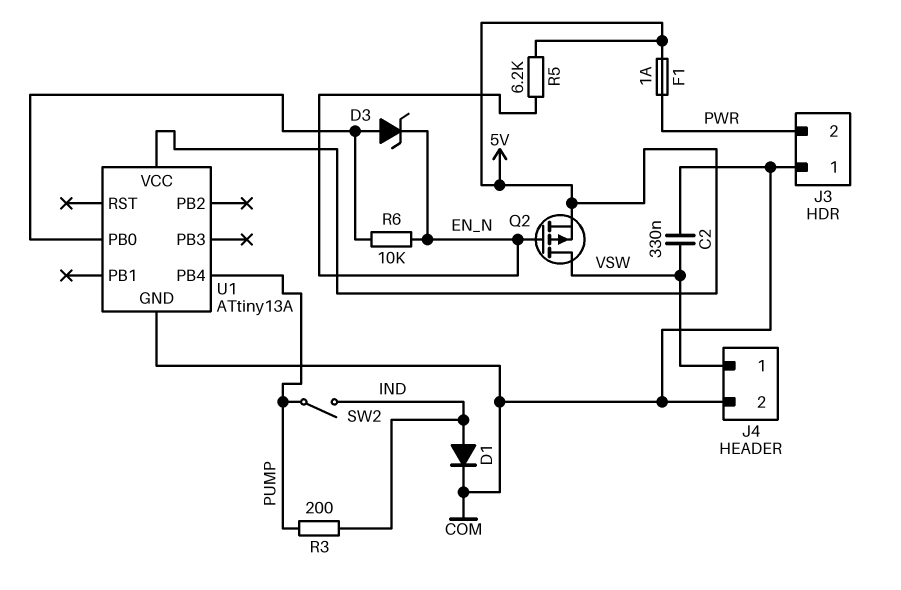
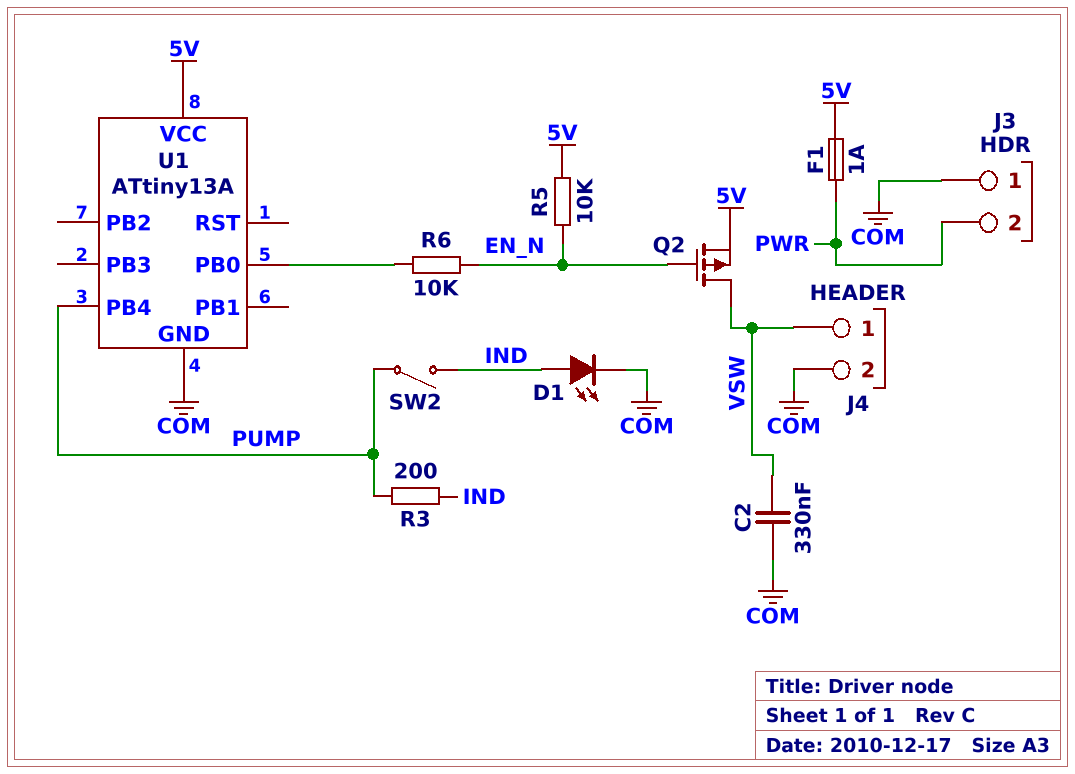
D1: diode (A IND, K COM) -> LED (A IND, K COM)
D3: zener (A U1/PB0, K EN_N) -> none
R5: 6.2k (5V, EN_N) -> 10k (5V, EN_N)

